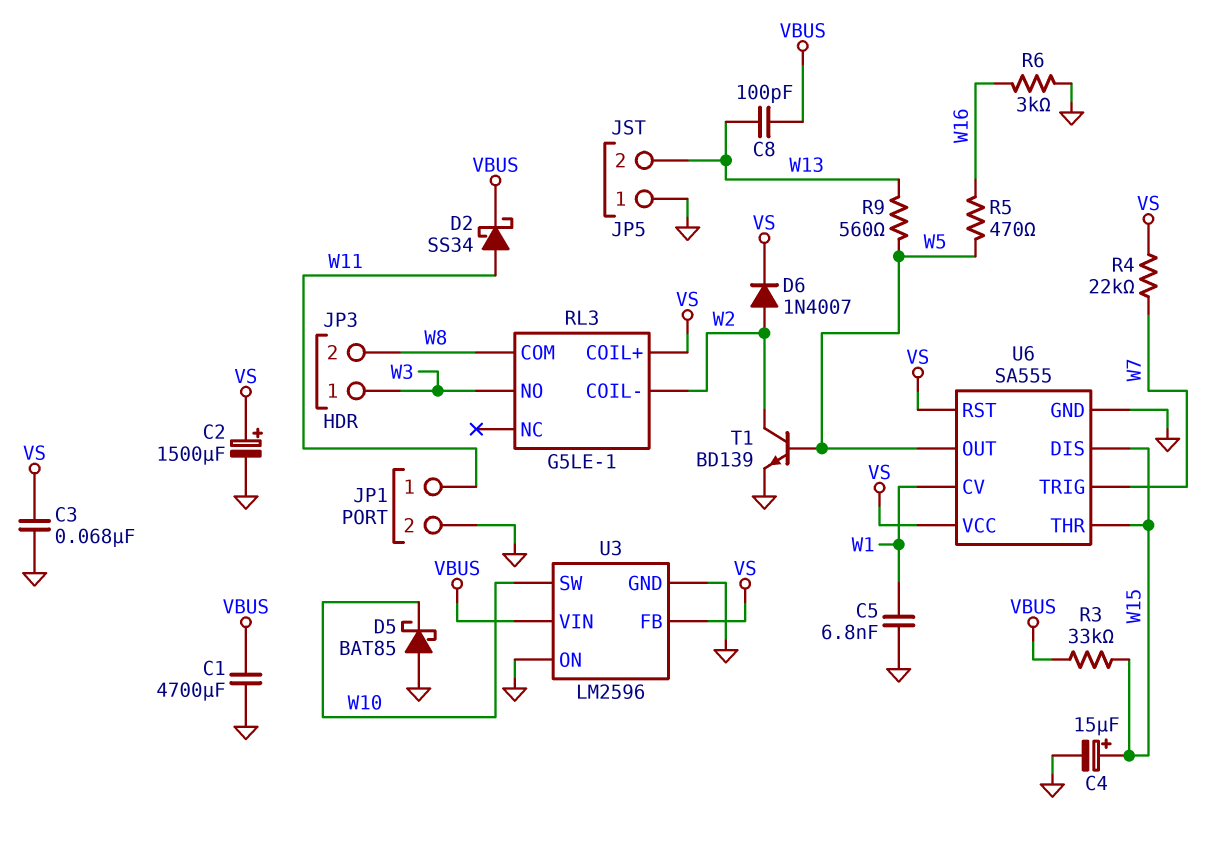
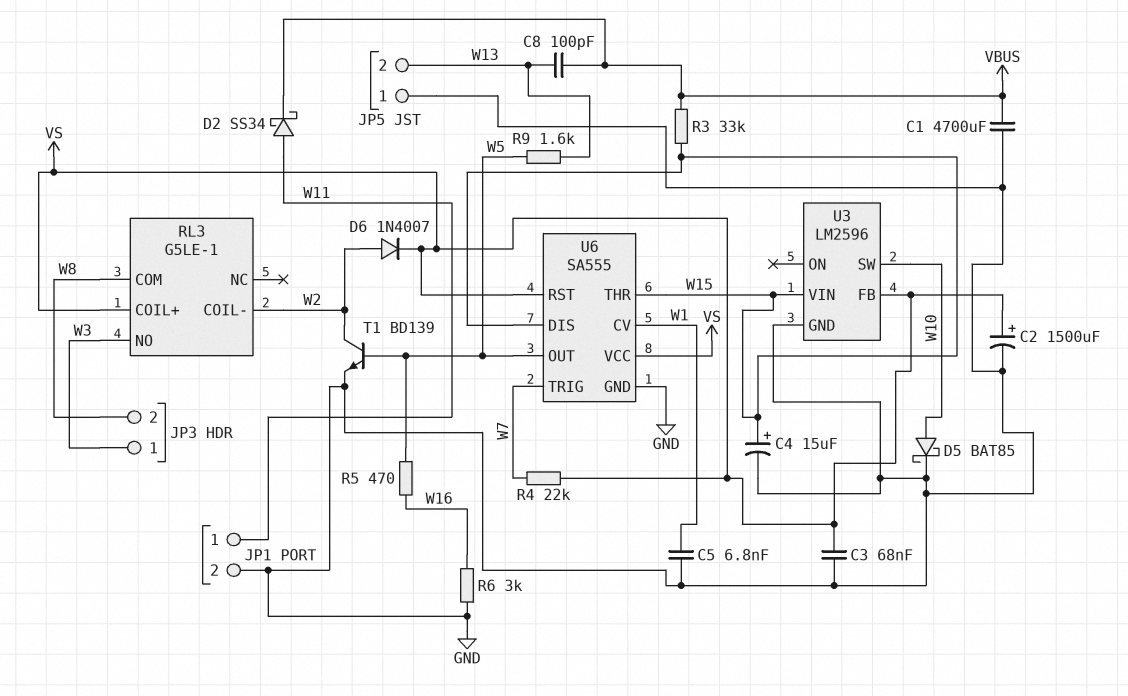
D5: schottky BAT85 (A GND, K W10) -> schottky BAT85 (A W10, K GND)
R9: 560 (W5, W13) -> 1.6k (W5, W13)
U3 pin ON: GND -> none
U3 pin VIN: VBUS -> W15

